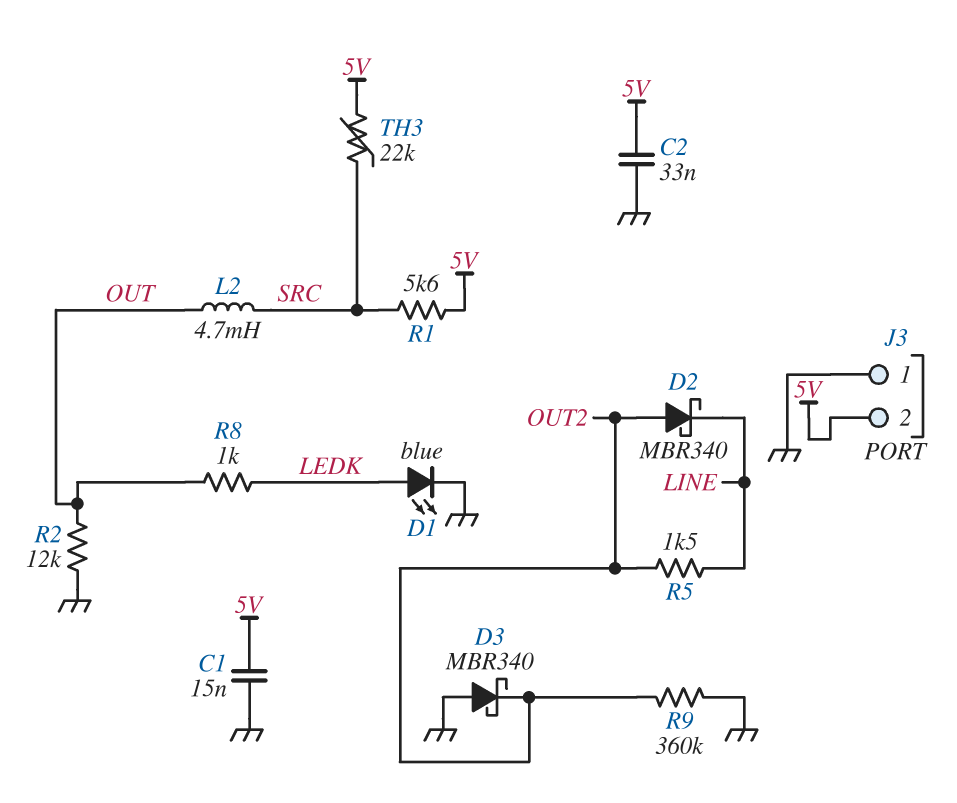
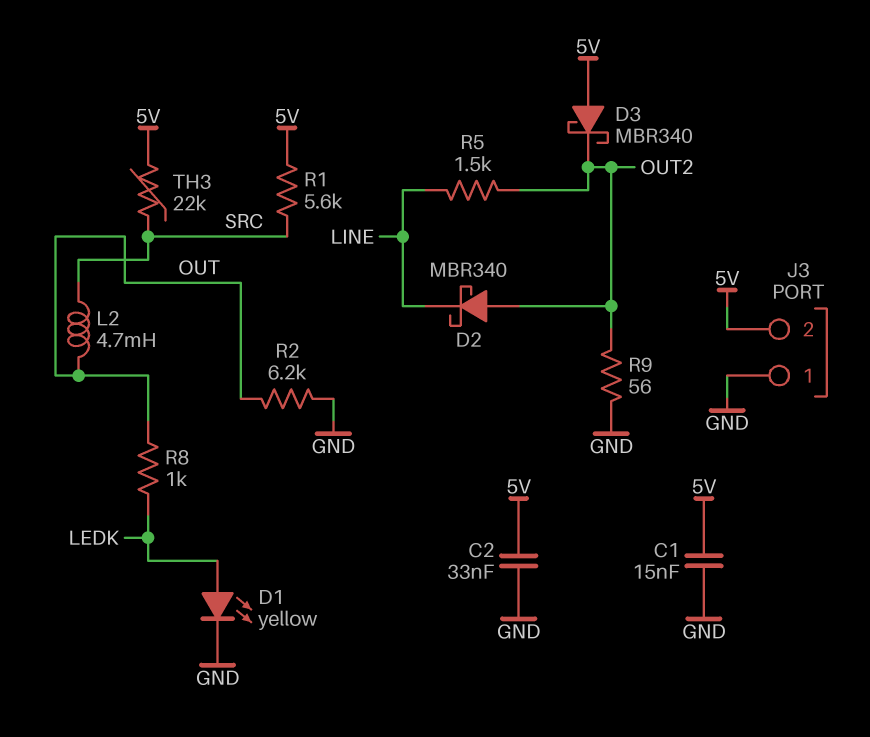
D1: LED blue (A LEDK, K GND) -> LED yellow (A LEDK, K GND)
D3: schottky MBR340 (A GND, K OUT2) -> schottky MBR340 (A 5V, K OUT2)
R2: 12k (GND, OUT) -> 6.2k (GND, OUT)
R9: 360k (GND, OUT2) -> 56 (GND, OUT2)

